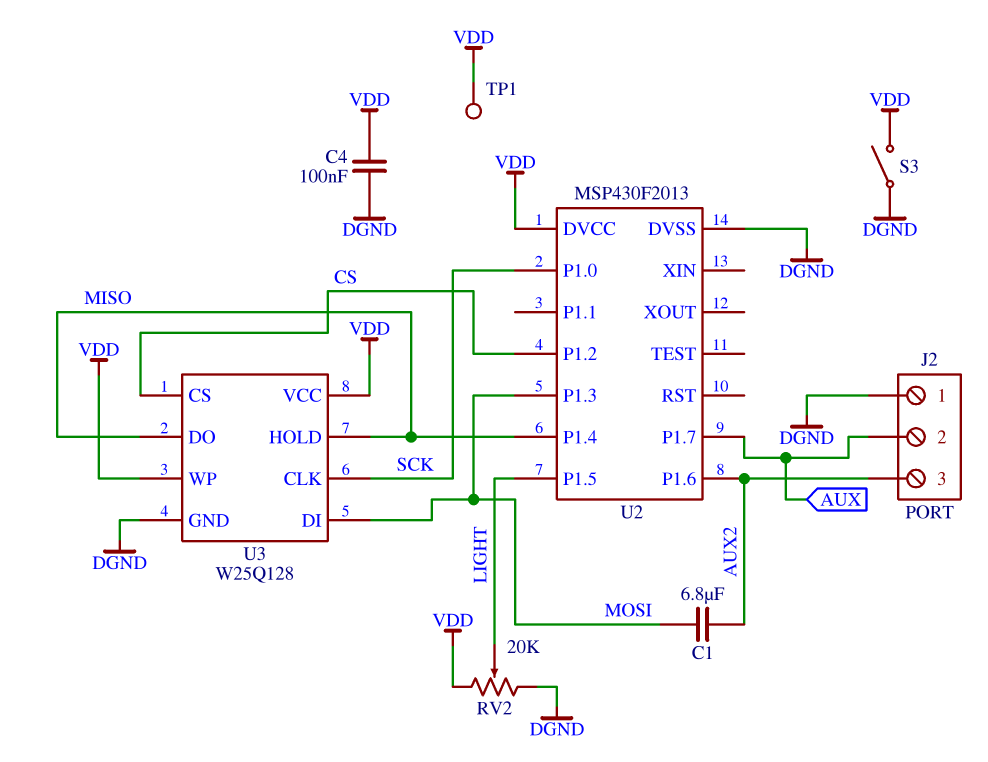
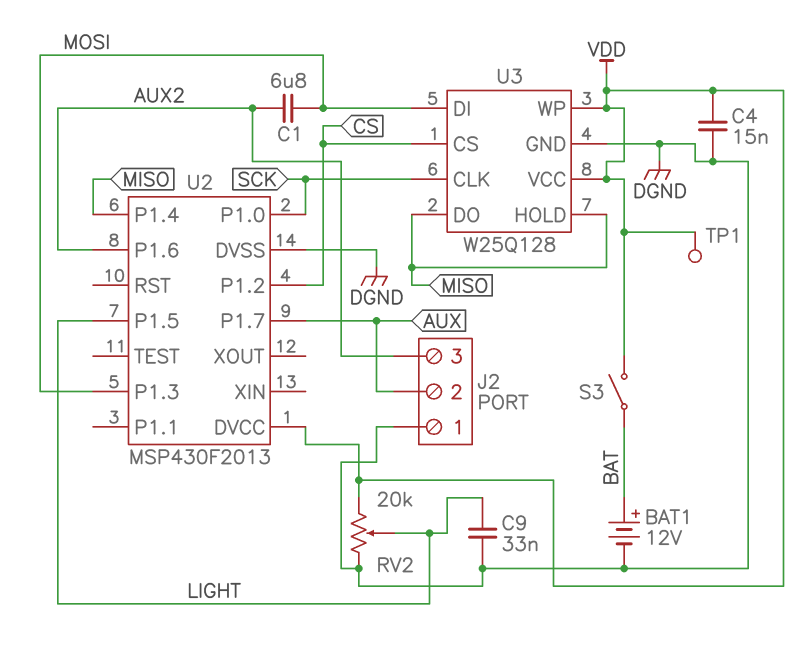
BAT1: none -> 12V (plus BAT, minus DGND)
C4: 100nF (DGND, VDD) -> 15nF (DGND, VDD)
C9: none -> 33nF (DGND, LIGHT)
S3: switch (DGND, VDD) -> switch (BAT, VDD)

